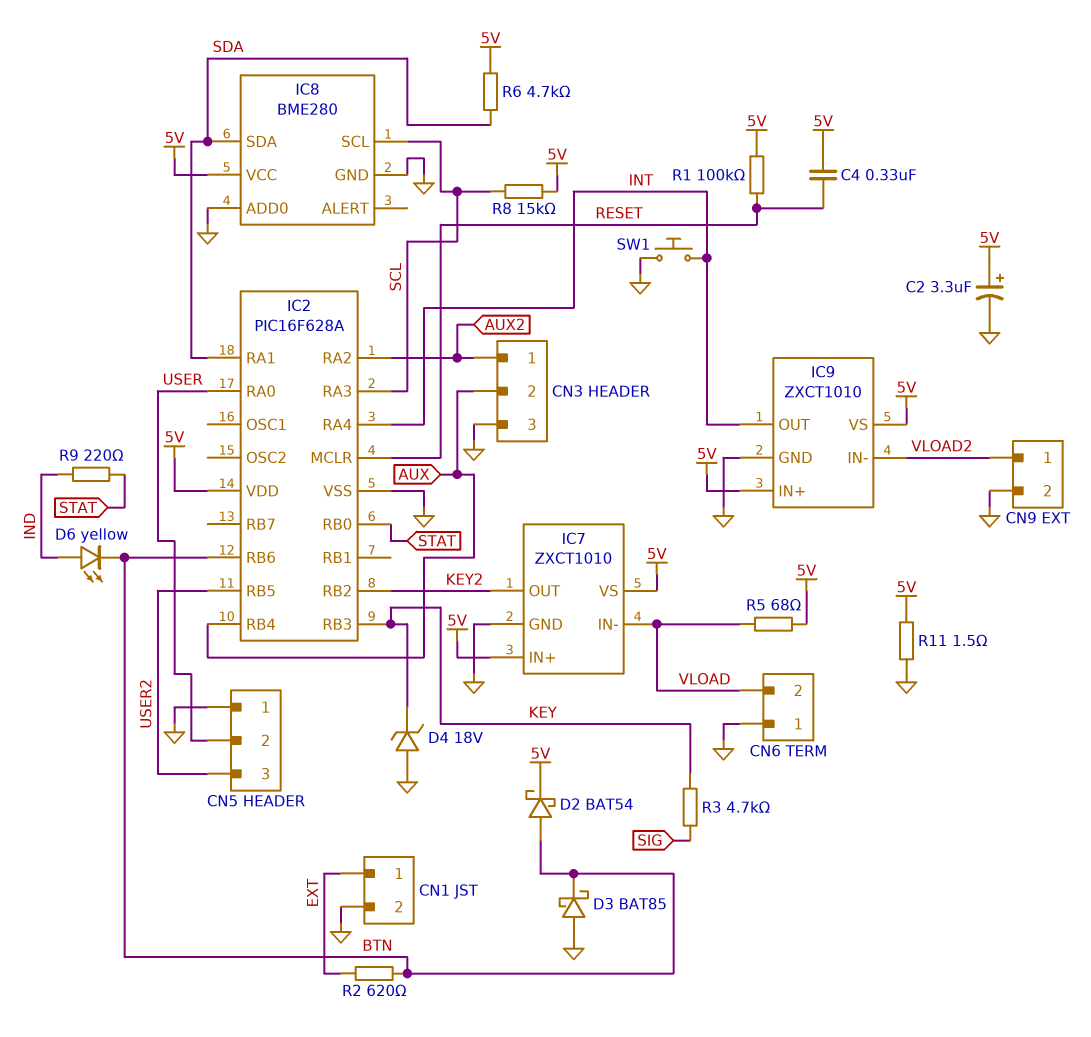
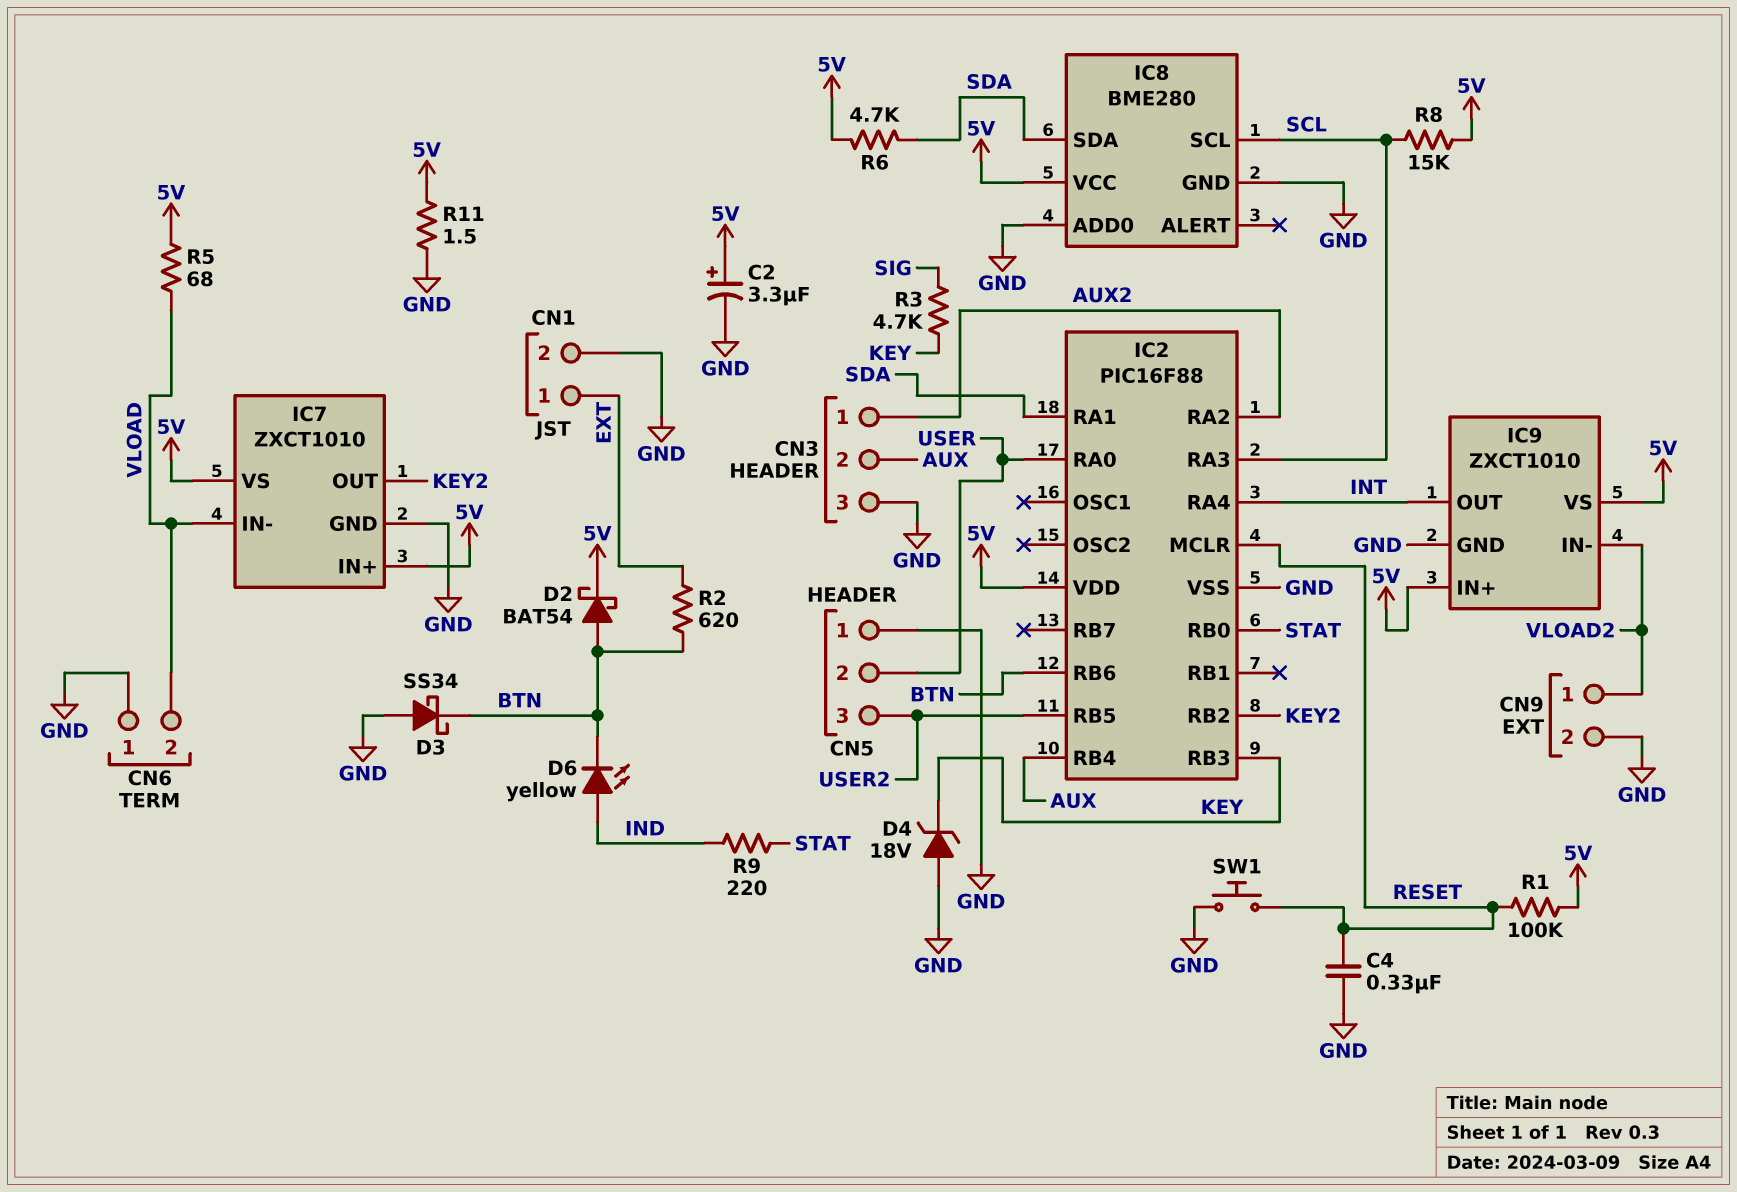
C4: 330nF (5V, RESET) -> 330nF (GND, RESET)
D3: schottky BAT85 (A GND, K BTN) -> schottky SS34 (A GND, K BTN)
IC2: PIC16F628A -> PIC16F88
SW1: button (GND, INT) -> button (GND, RESET)

